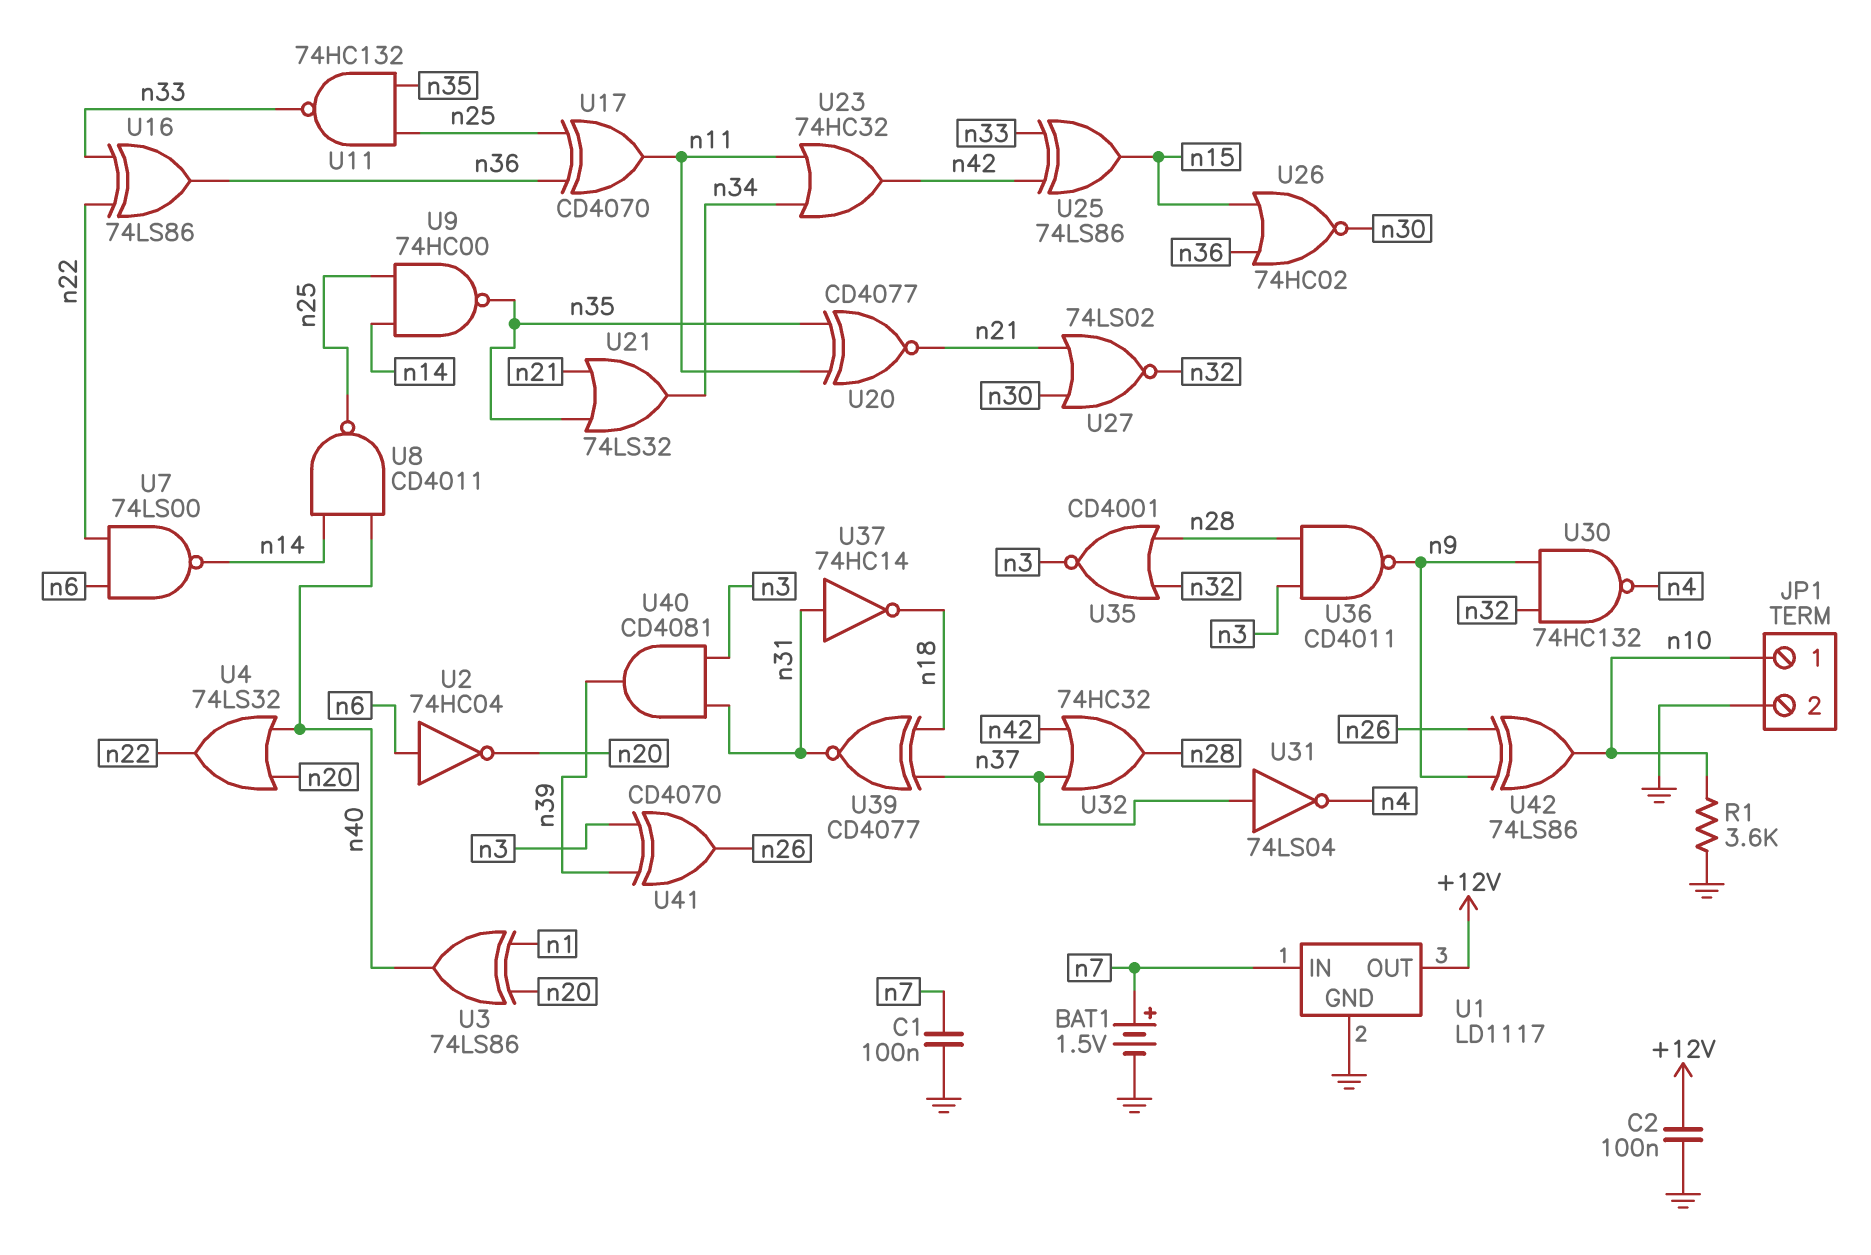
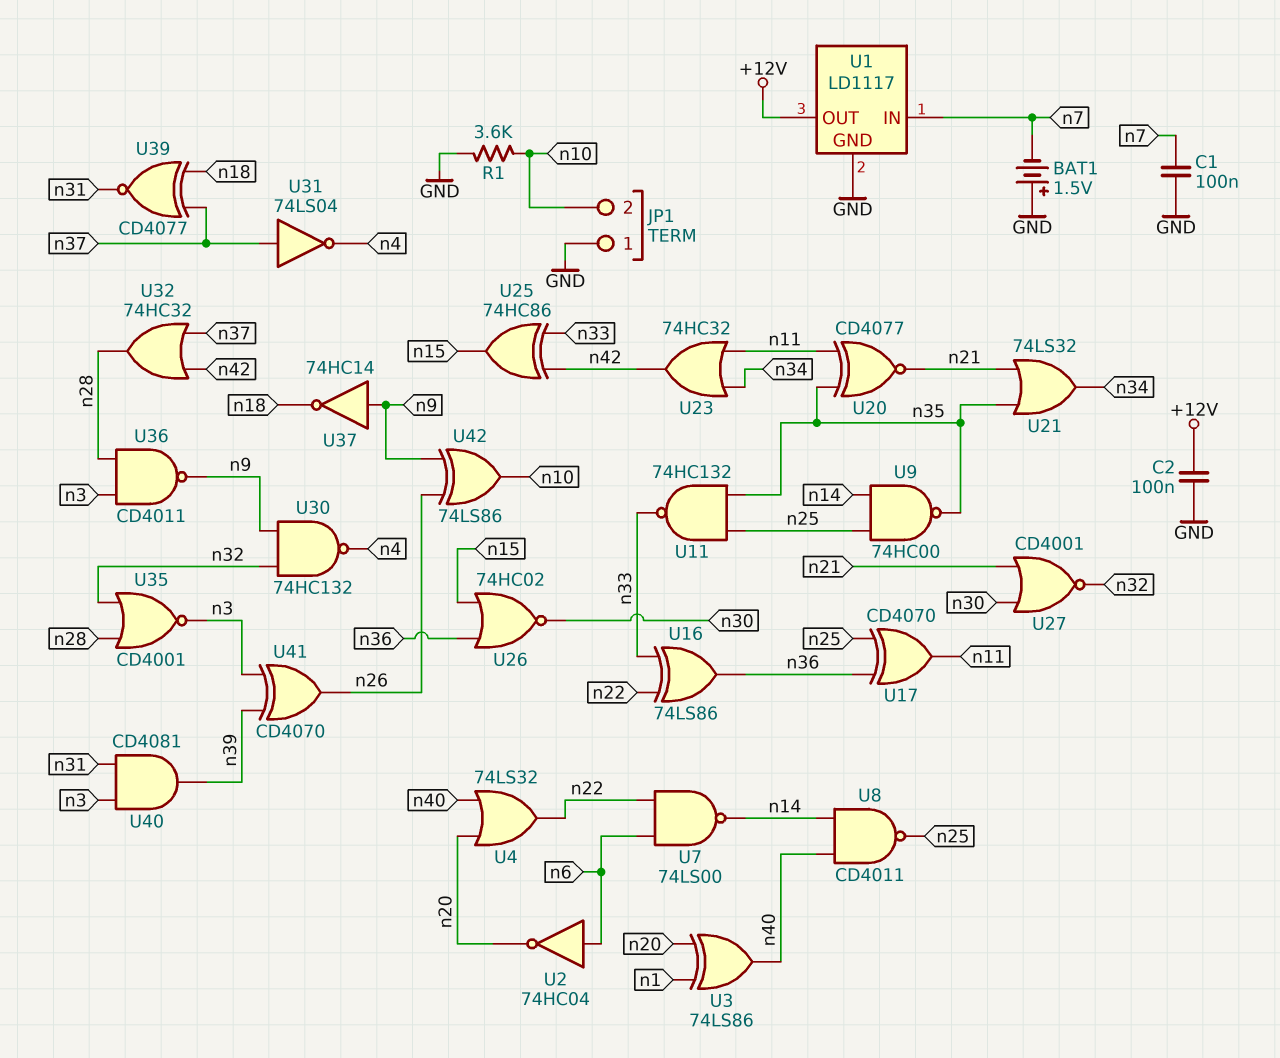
BAT1: 1.5V (plus n7, minus GND) -> 1.5V (plus GND, minus n7)
JP1 pin 1: n10 -> GND
JP1 pin 2: GND -> n10
U25: XOR 74LS86 (in n33, in n42, out n15) -> XOR 74HC86 (in n33, in n42, out n15)
U27: NOR 74LS02 (in n21, in n30, out n32) -> NOR CD4001 (in n21, in n30, out n32)
U37: NOT 74HC14 (in n31, out n18) -> NOT 74HC14 (in n9, out n18)

